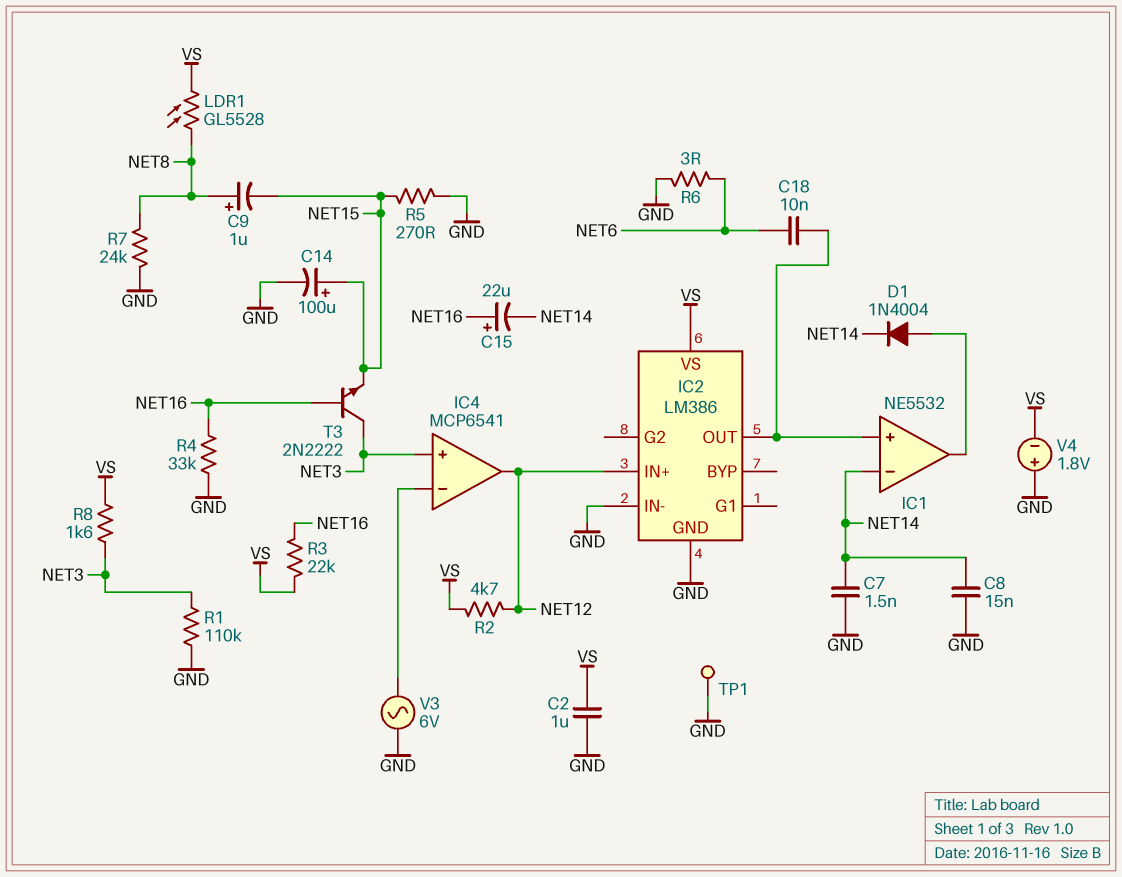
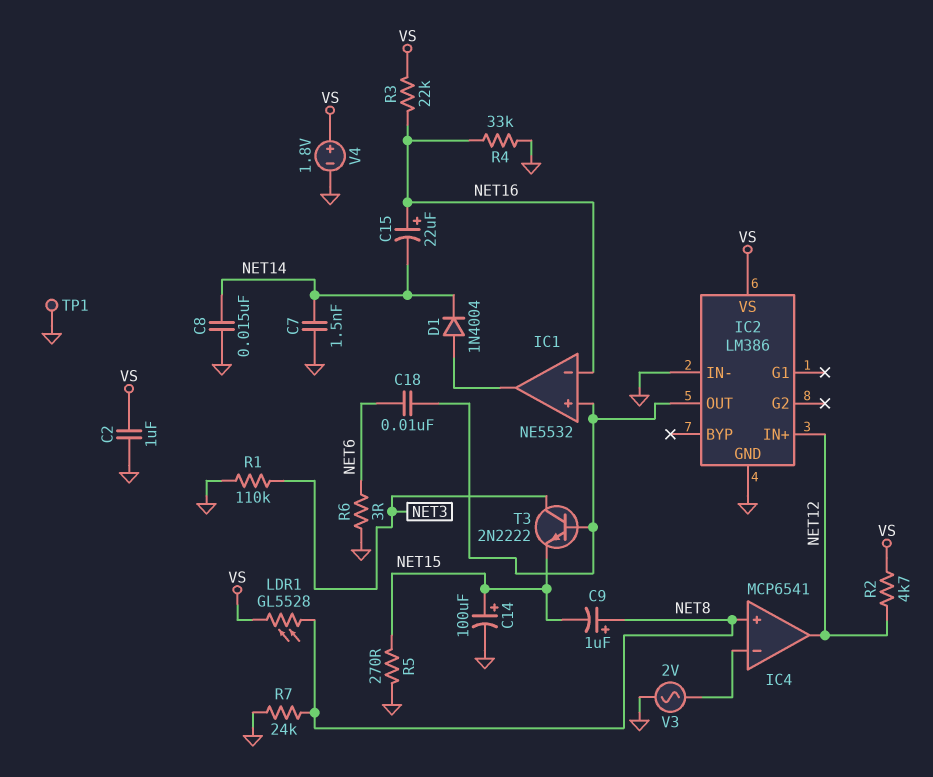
IC1 pin in-: NET14 -> NET16
IC4 pin in+: NET3 -> NET8
R8: 1.6k (NET3, VS) -> none
T3: NPN 2N2222 (B NET16, C NET3, E NET15) -> NPN 2N2222 (B IC1/in+, C NET3, E NET15)
V3: AC 6V (GND, IC4/in-) -> AC 2V (GND, IC4/in-)
V4: 1.8V (plus GND, minus VS) -> 1.8V (plus VS, minus GND)

